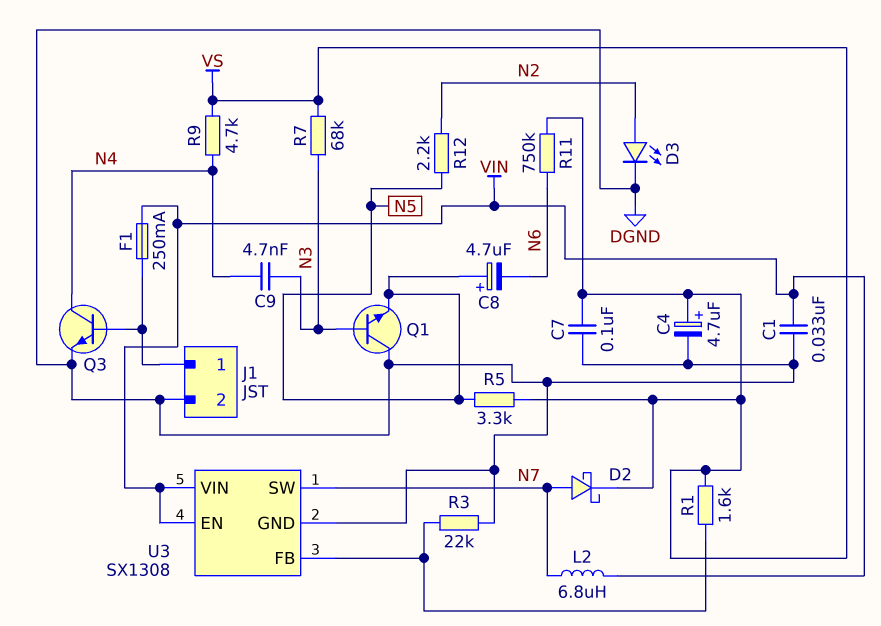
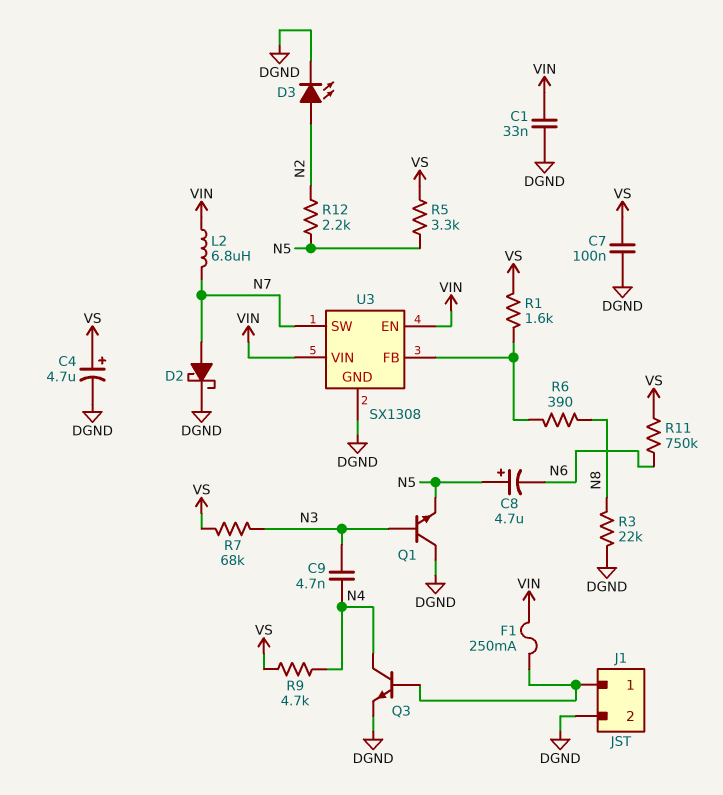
D2: schottky (A N7, K VS) -> schottky (A N7, K DGND)
R3: 22k (DGND, U3/FB) -> 22k (DGND, N8)
R6: none -> 390 (N8, U3/FB)

